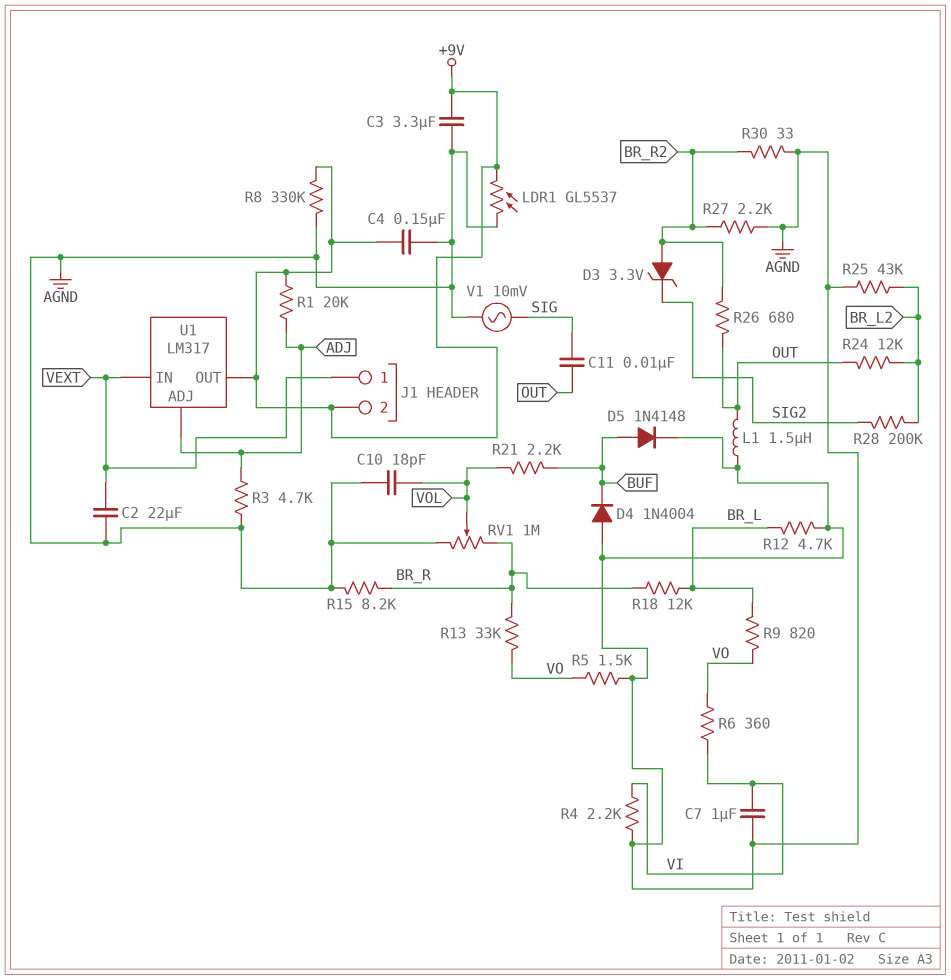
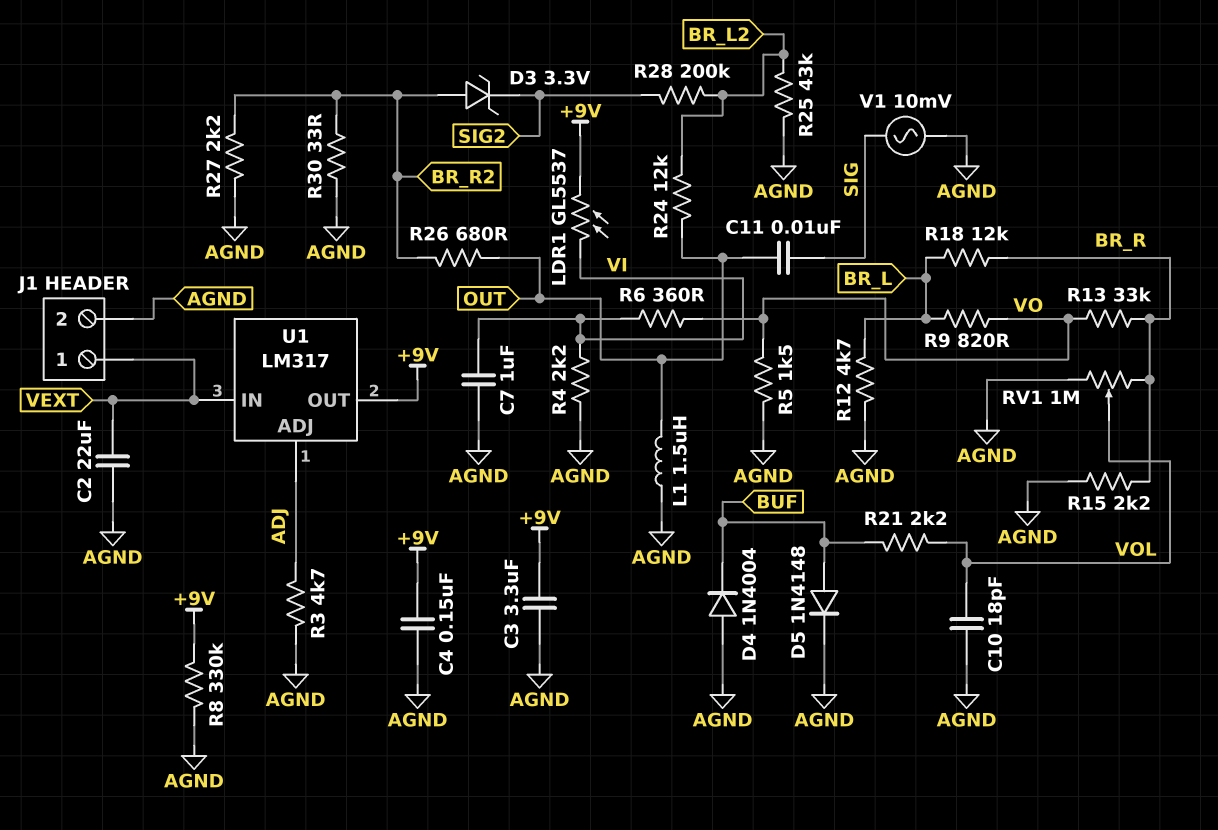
J1 pin 2: +9V -> AGND
LDR1: GL5537 (+9V, AGND) -> GL5537 (+9V, VI)
R1: 20k (+9V, ADJ) -> none
R15: 8.2k (AGND, BR_R) -> 2.2k (AGND, BR_R)

